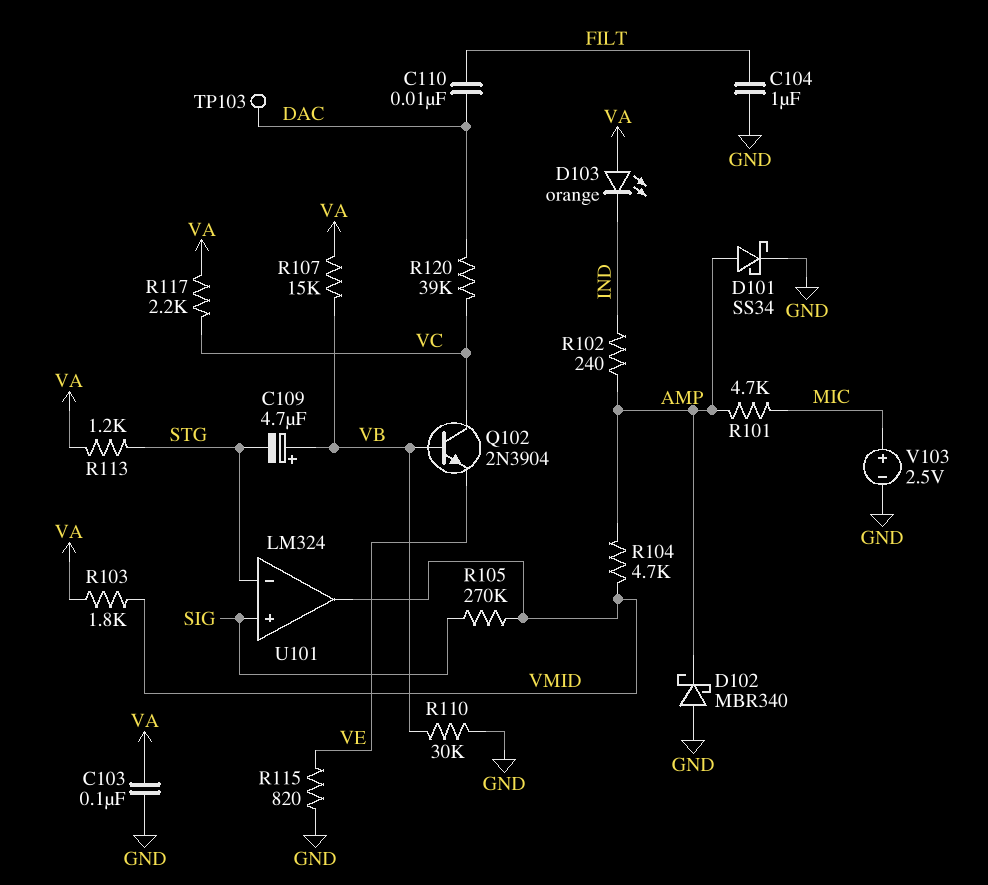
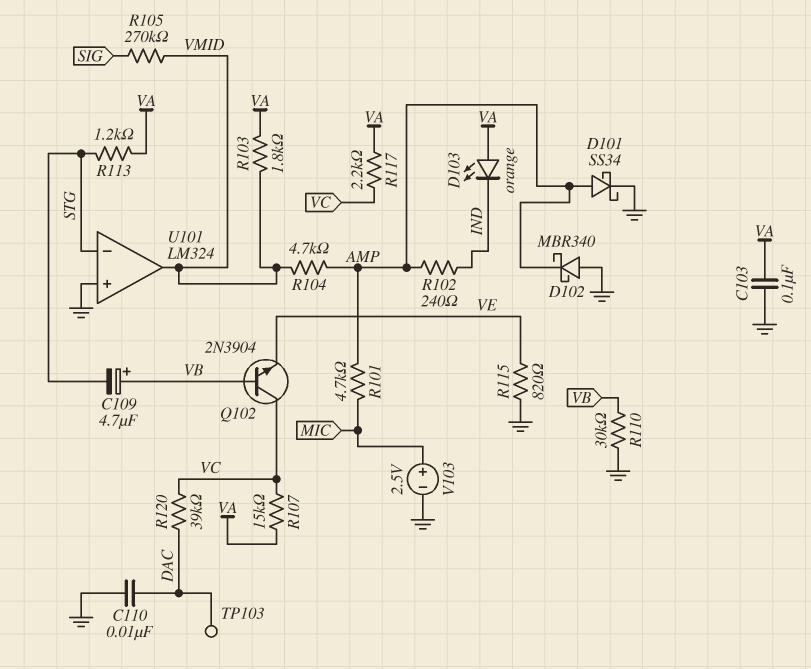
C104: 1uF (FILT, GND) -> none
C110: 10nF (DAC, FILT) -> 10nF (DAC, GND)
R107: 15k (VA, VB) -> 15k (VA, VC)
U101 pin in+: SIG -> GND

